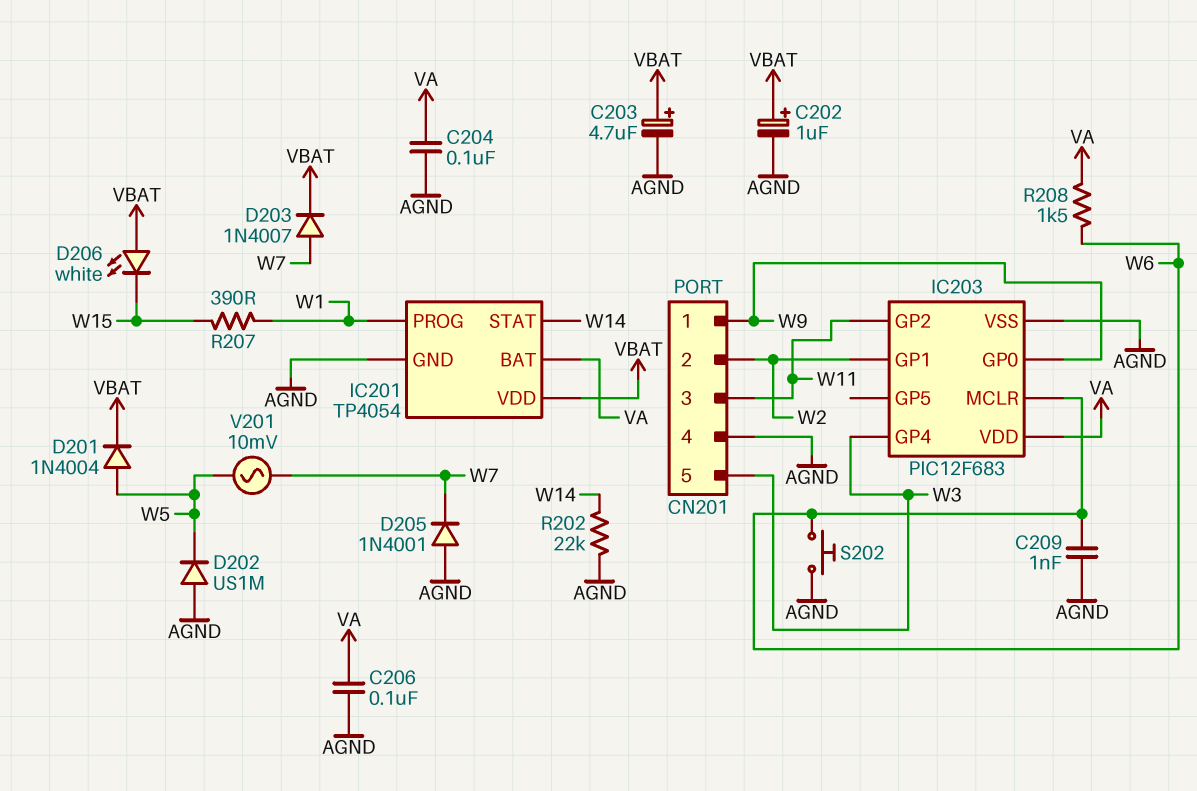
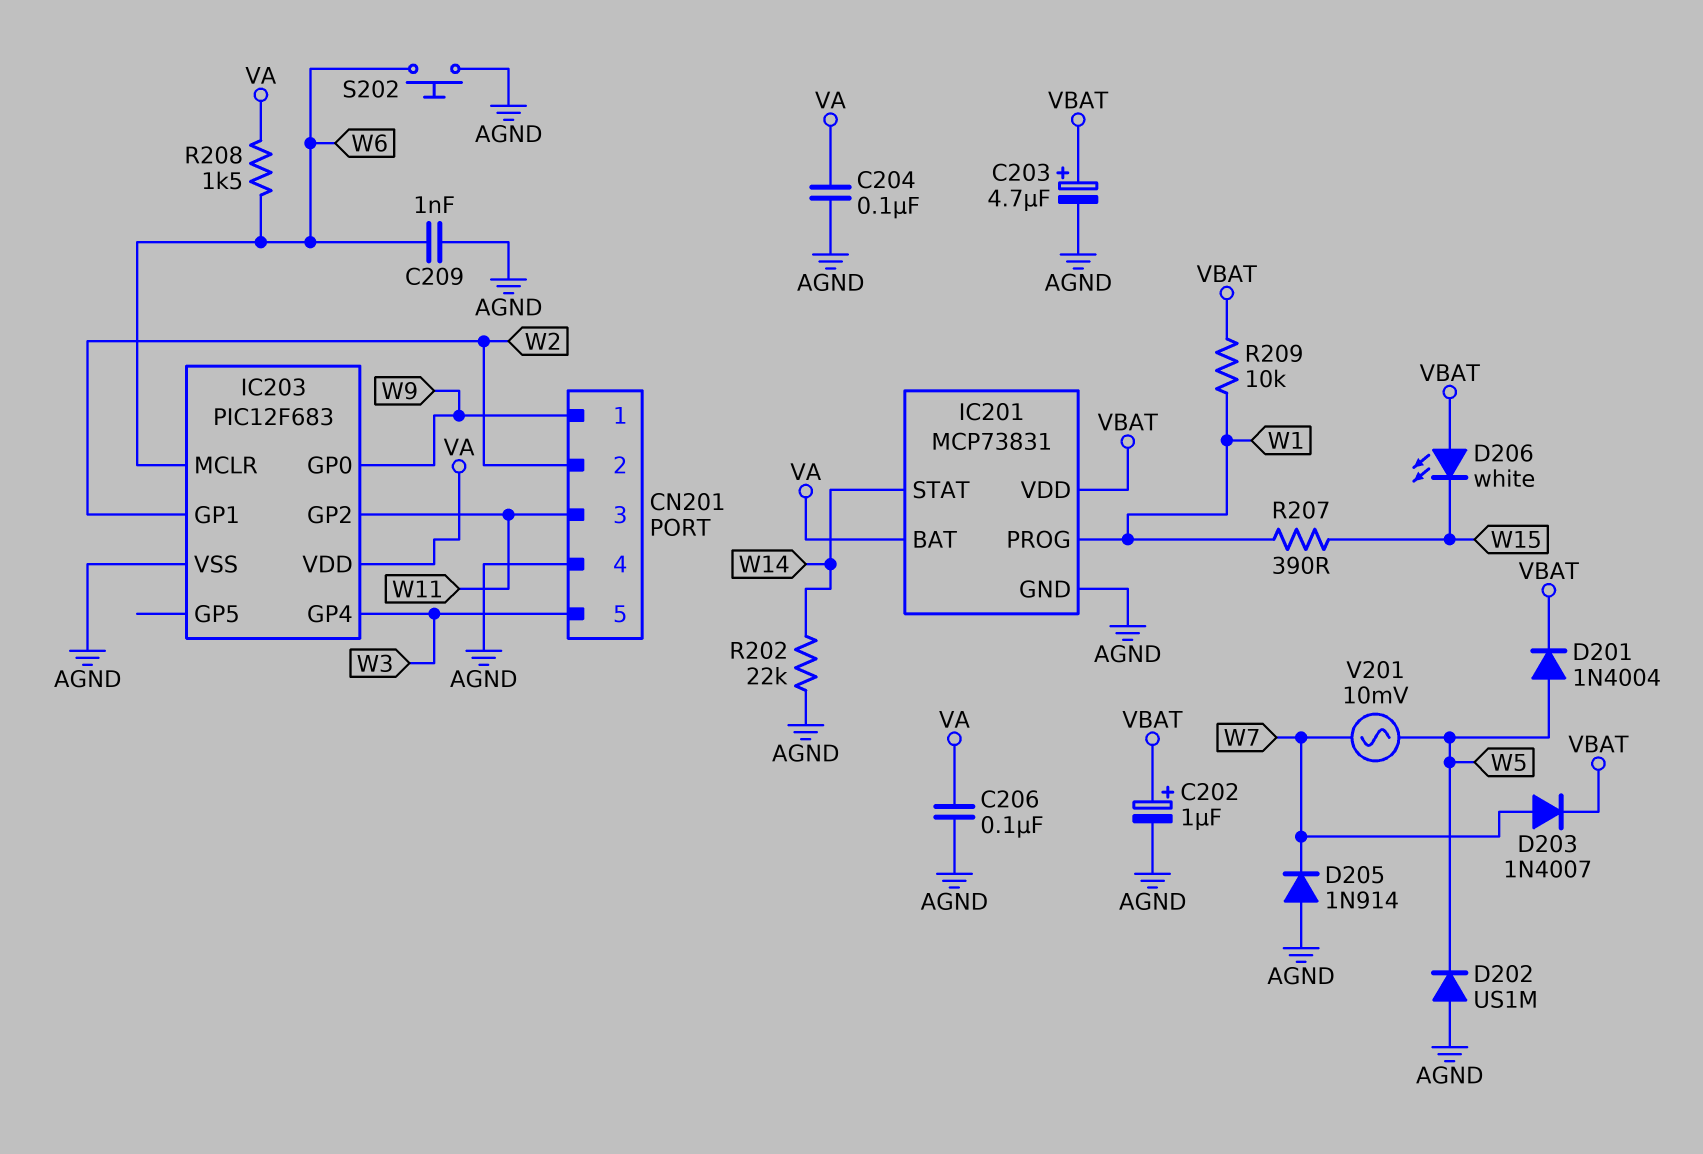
D205: diode 1N4001 (A AGND, K W7) -> diode 1N914 (A AGND, K W7)
IC201: TP4054 -> MCP73831
R209: none -> 10k (VBAT, W1)

